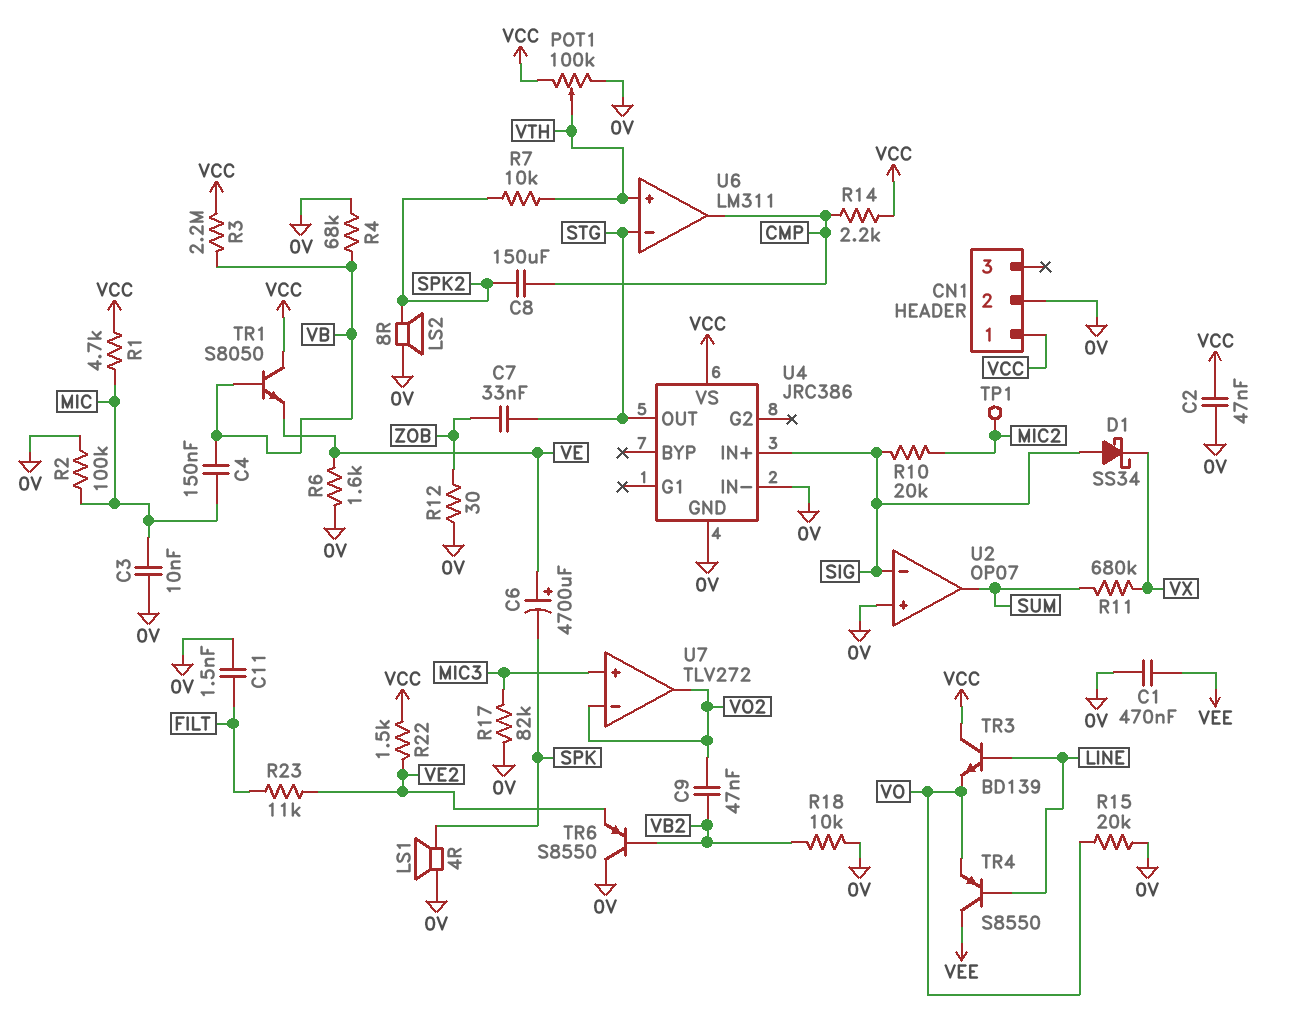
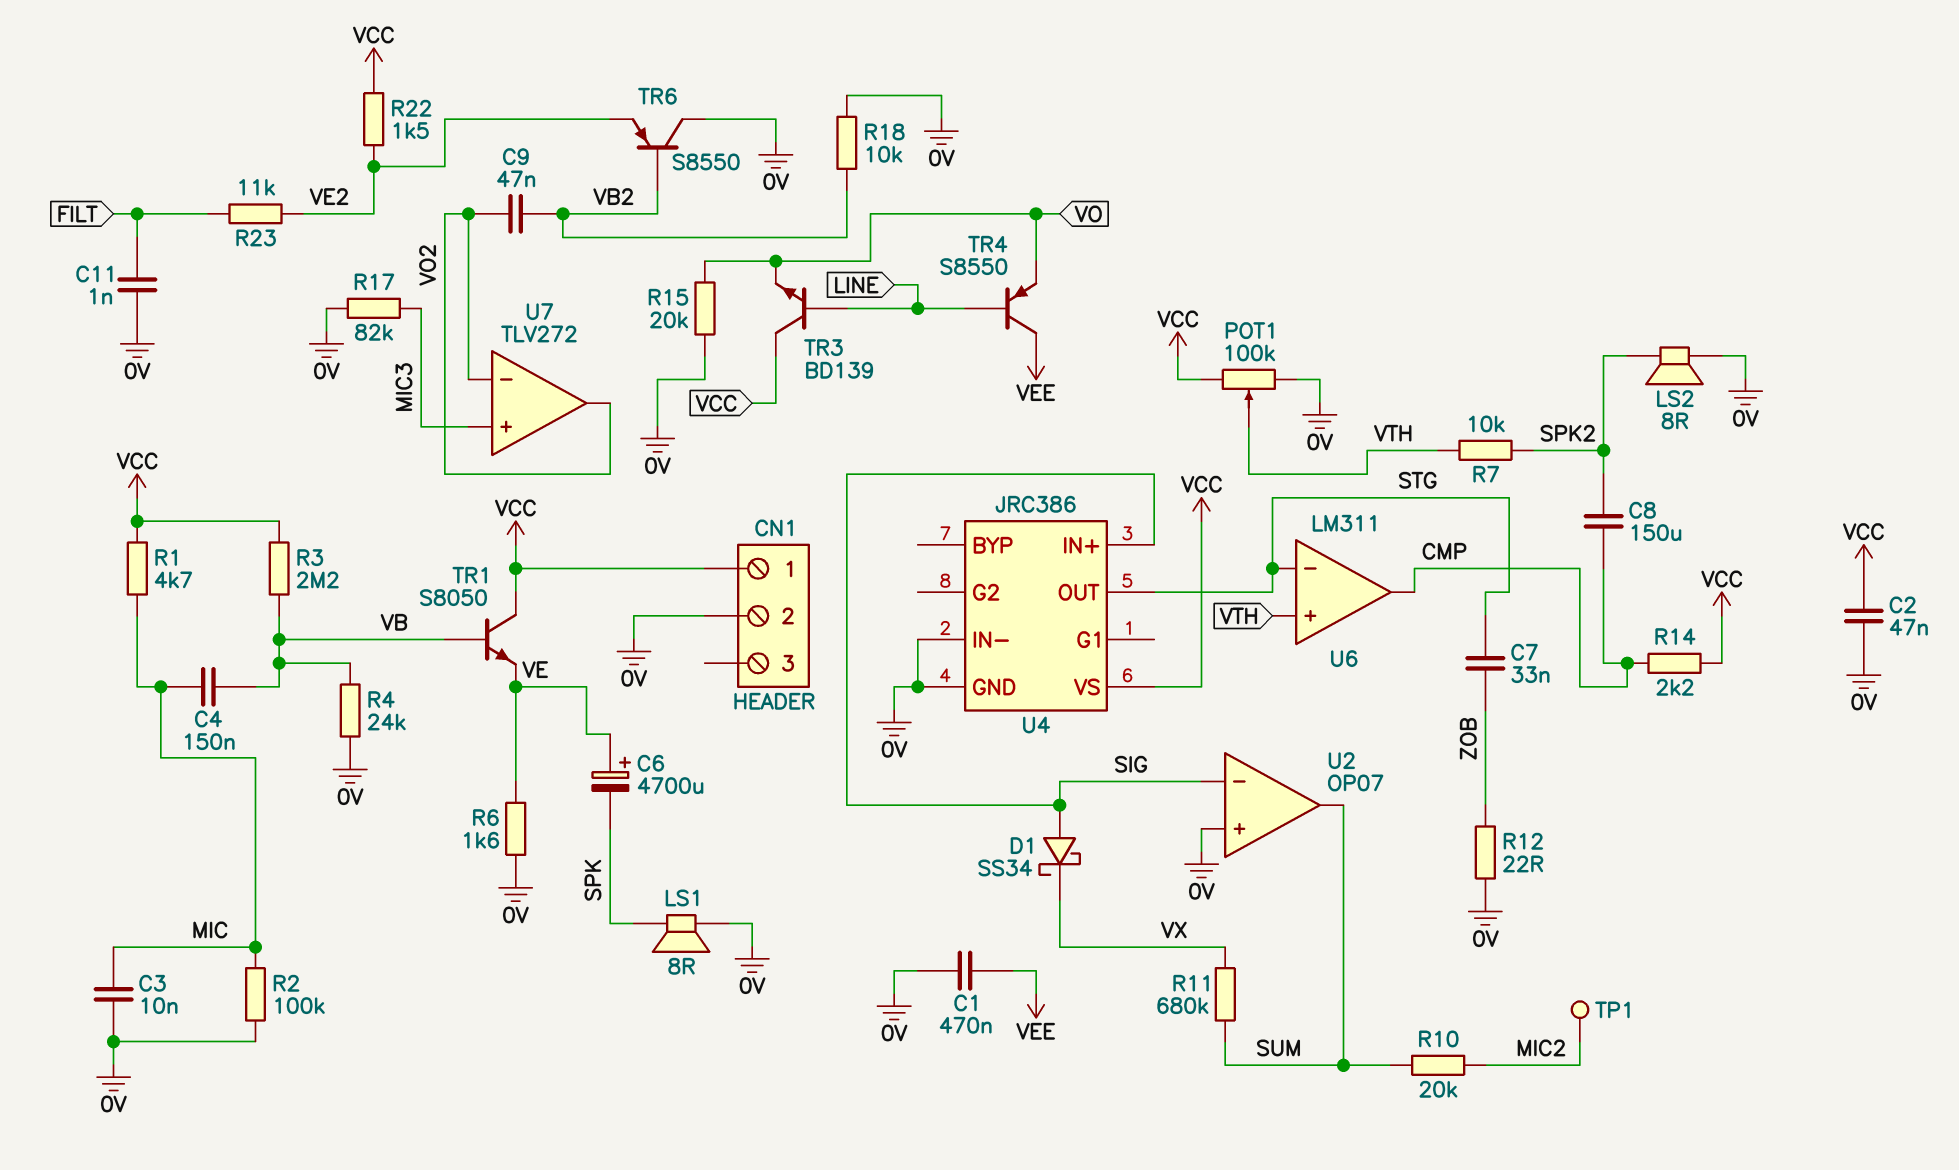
C11: 1.5nF (0V, FILT) -> 1nF (0V, FILT)
LS1: speaker 4R (0V, SPK) -> speaker 8R (0V, SPK)
R4: 68k (0V, VB) -> 24k (0V, VB)
R10: 20k (MIC2, SIG) -> 20k (MIC2, SUM)
R12: 30 (0V, ZOB) -> 22 (0V, ZOB)

